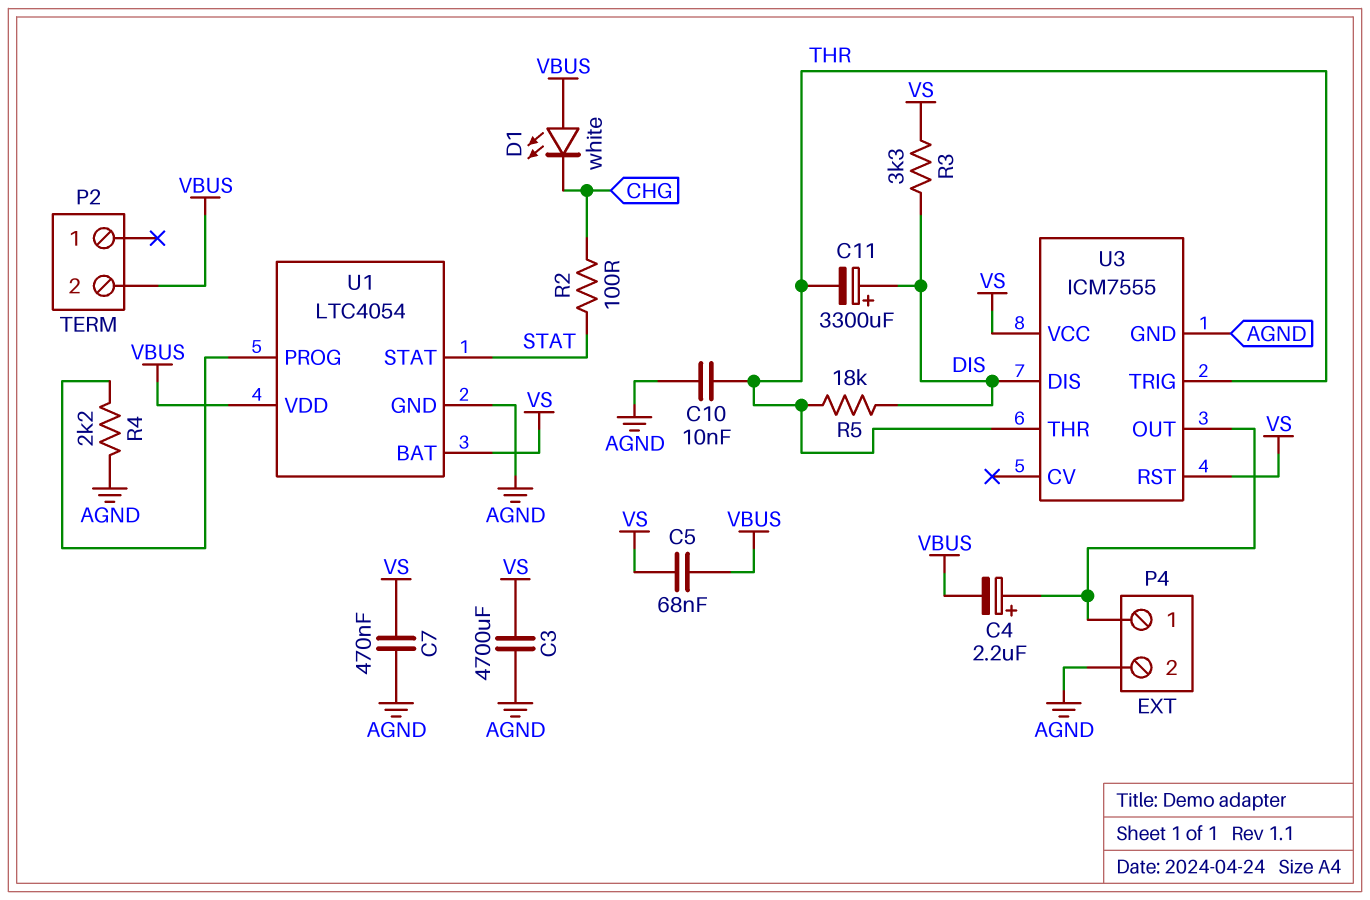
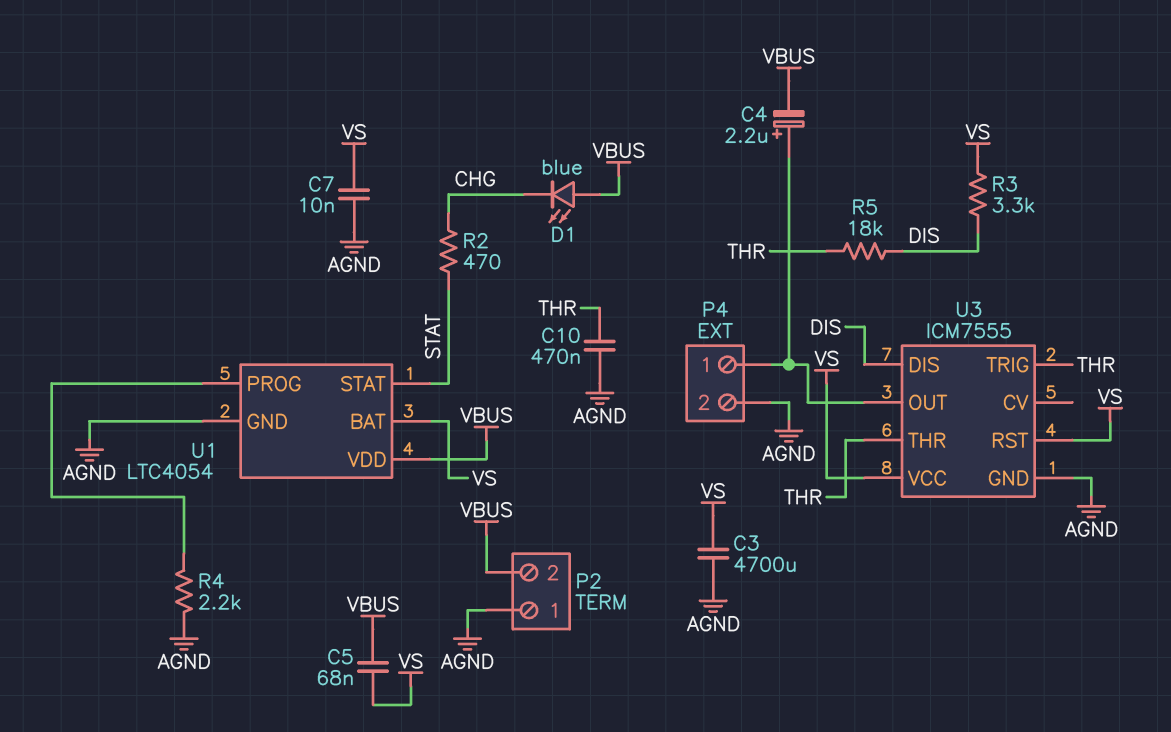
C7: 470nF (AGND, VS) -> 10nF (AGND, VS)
C10: 10nF (AGND, THR) -> 470nF (AGND, THR)
C11: 3300uF (plus DIS, minus THR) -> none
D1: LED white (A VBUS, K CHG) -> LED blue (A VBUS, K CHG)
P2 pin 1: none -> AGND
R2: 100 (CHG, STAT) -> 470 (CHG, STAT)

